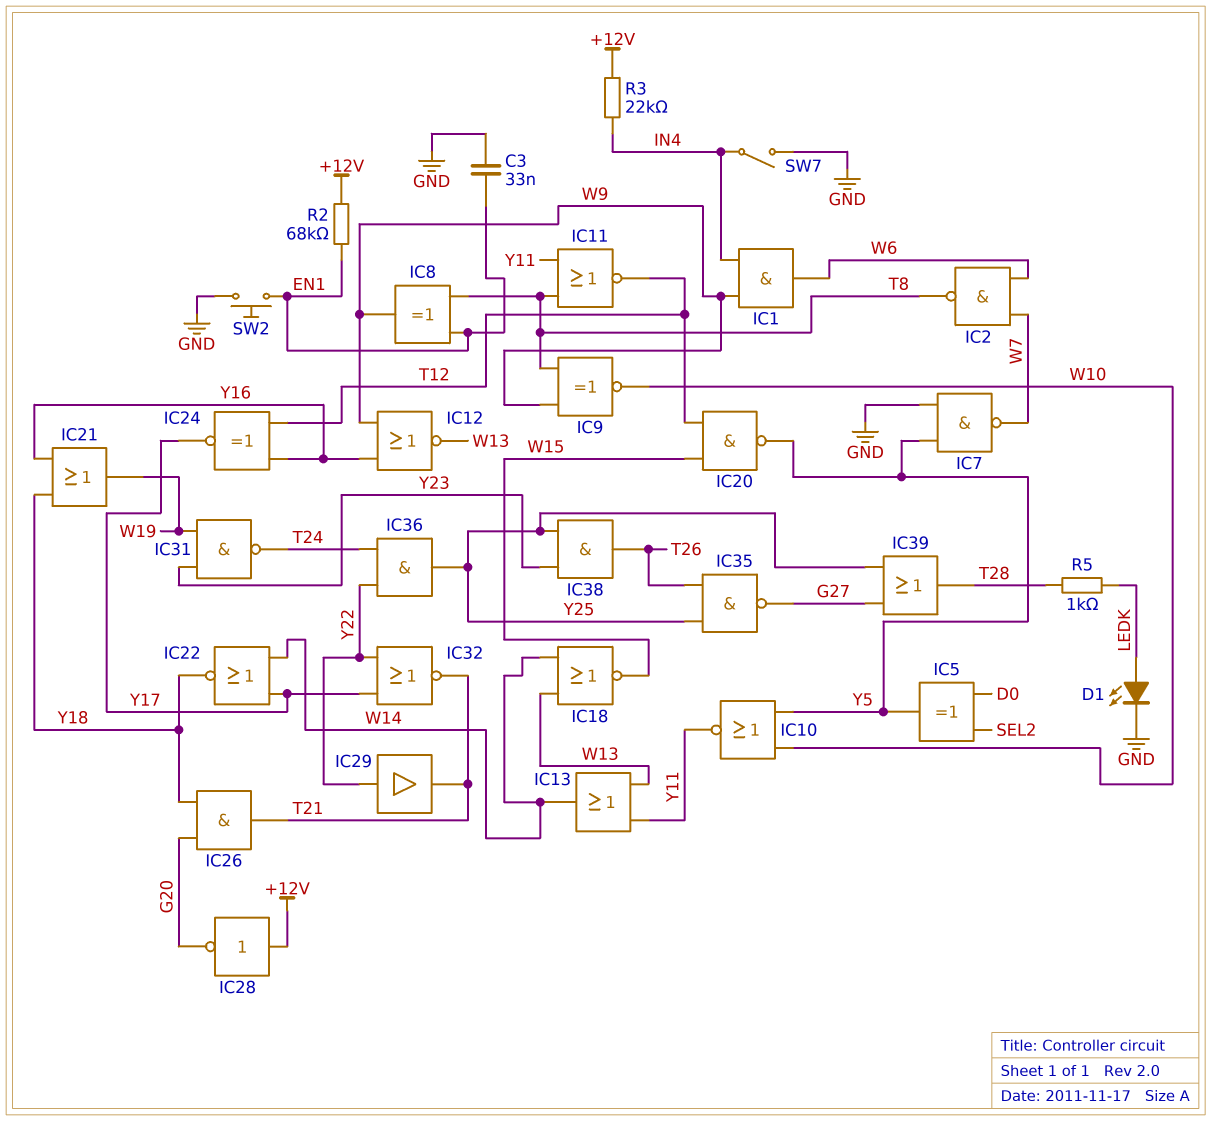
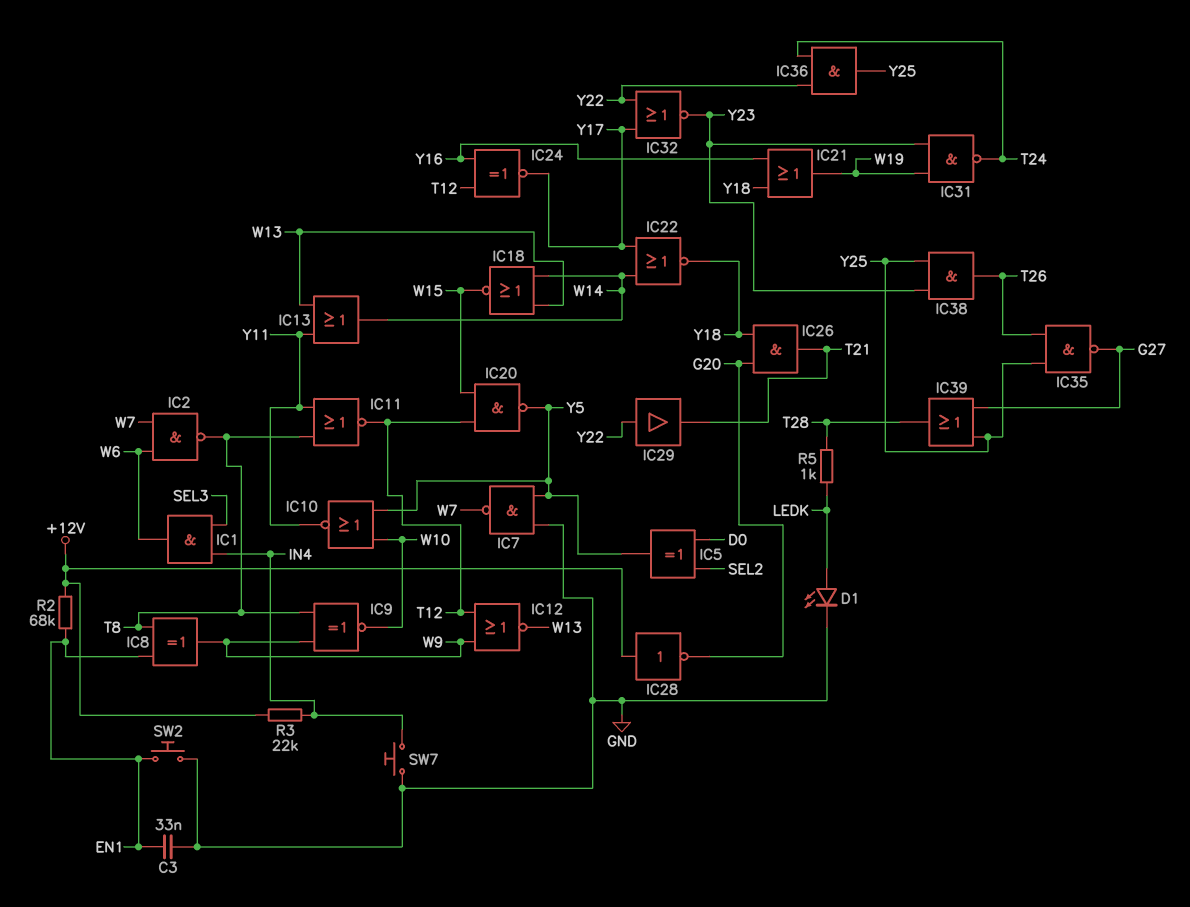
IC1: AND (in IN4, in W9, out W6) -> AND (in IN4, in SEL3, out W6)
IC12: NOR (in W9, in Y16, out W13) -> NOR (in T12, in W9, out W13)
IC32: NOR (in Y17, in Y22, out T21) -> NOR (in Y17, in Y22, out Y23)
SW7: switch (GND, IN4) -> button (GND, IN4)

